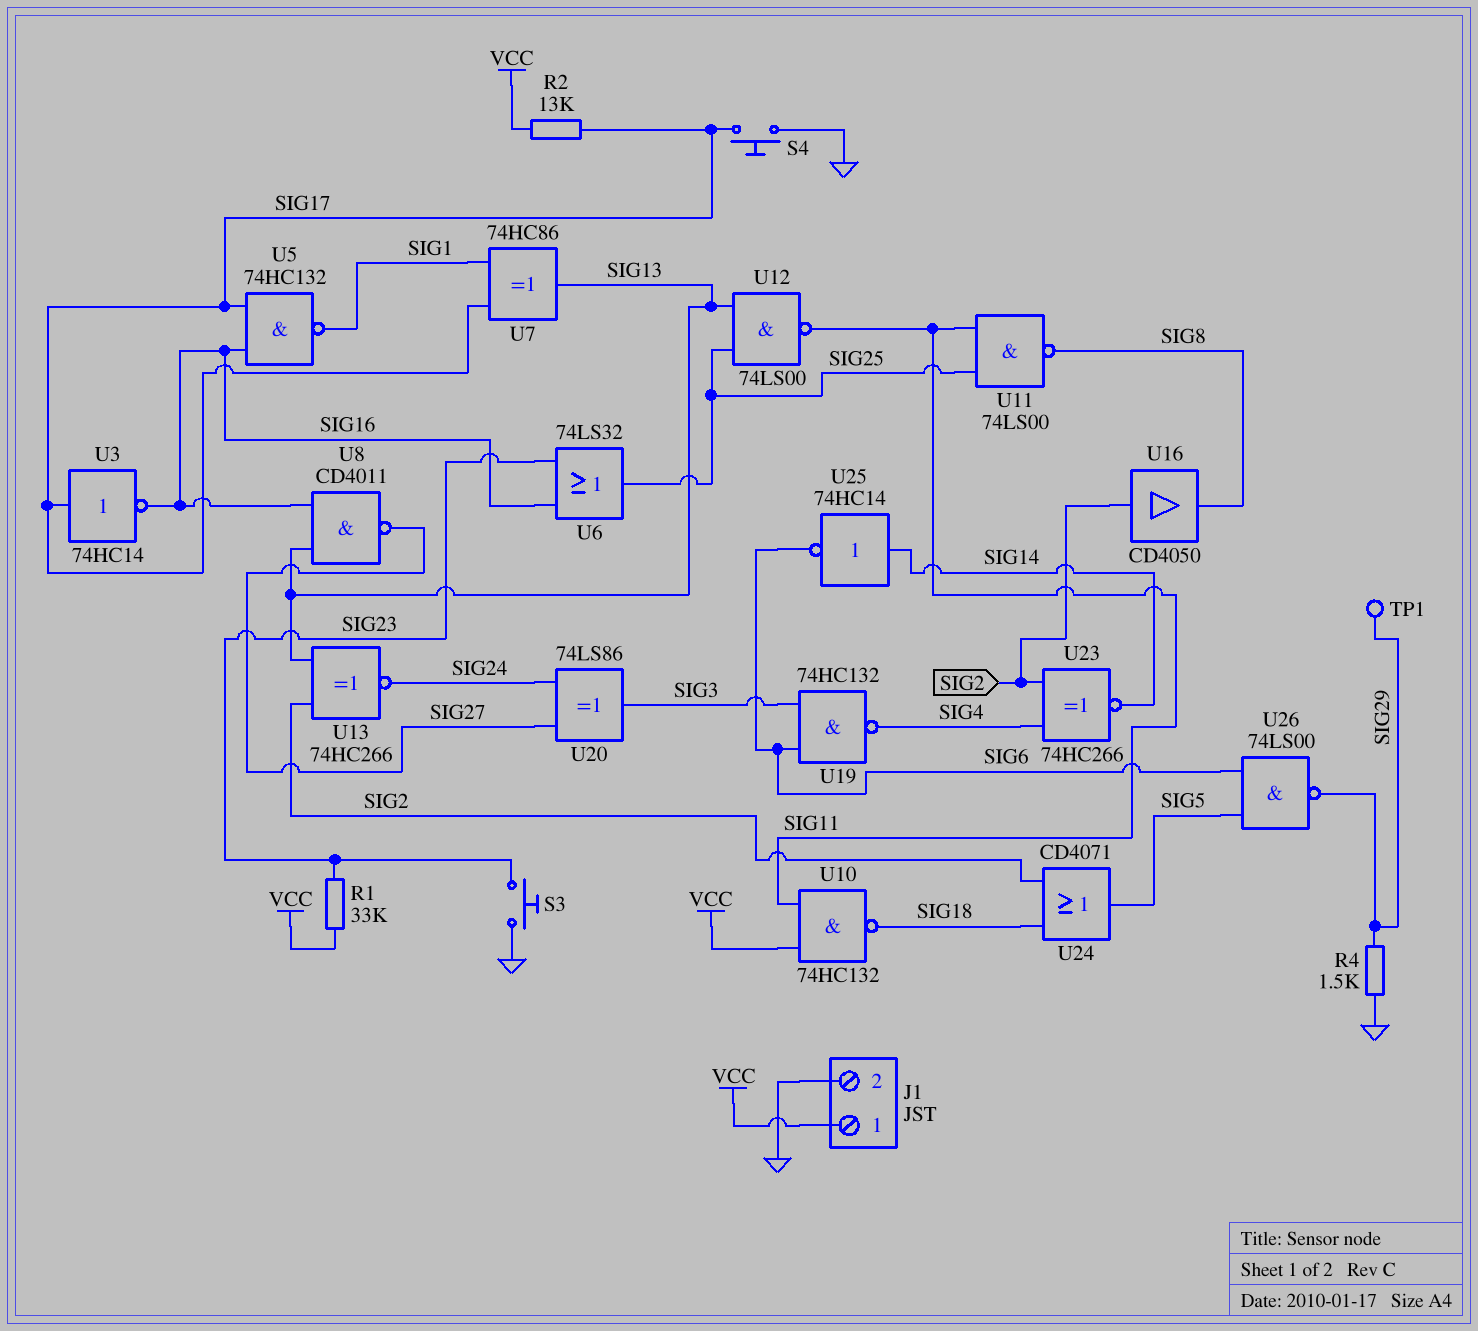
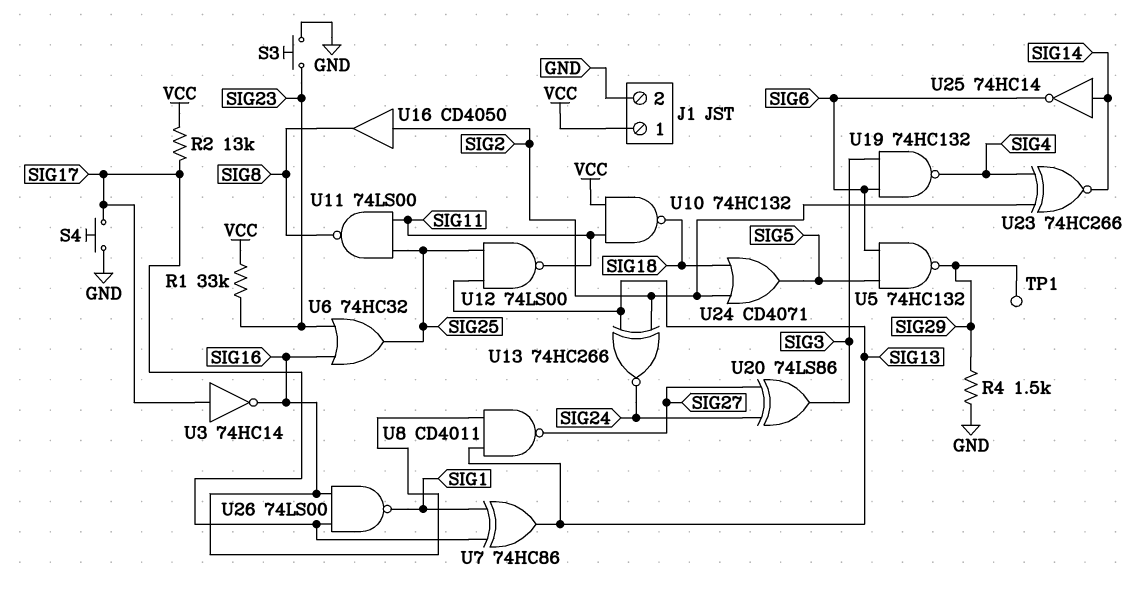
U5: NAND 74HC132 (in SIG16, in SIG17, out SIG1) -> NAND 74HC132 (in SIG5, in SIG6, out SIG29)
U6: OR 74LS32 (in SIG16, in SIG23, out SIG25) -> OR 74HC32 (in SIG16, in SIG23, out SIG25)
U26: NAND 74LS00 (in SIG5, in SIG6, out SIG29) -> NAND 74LS00 (in SIG16, in SIG17, out SIG1)

